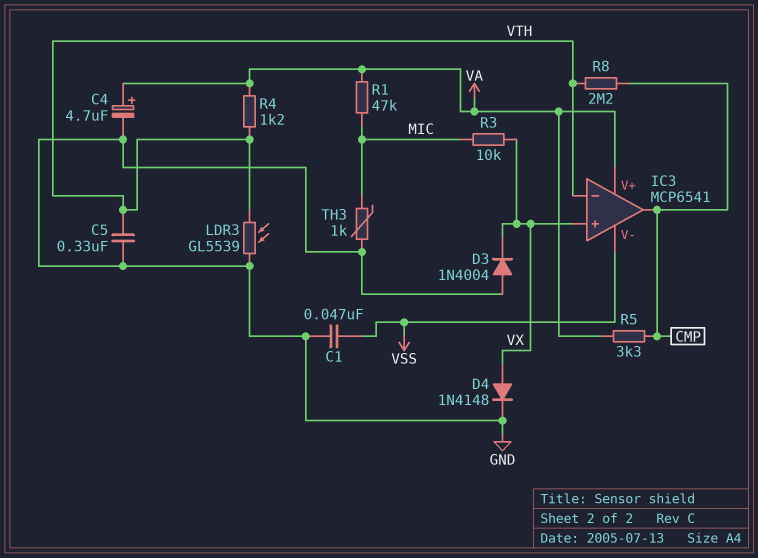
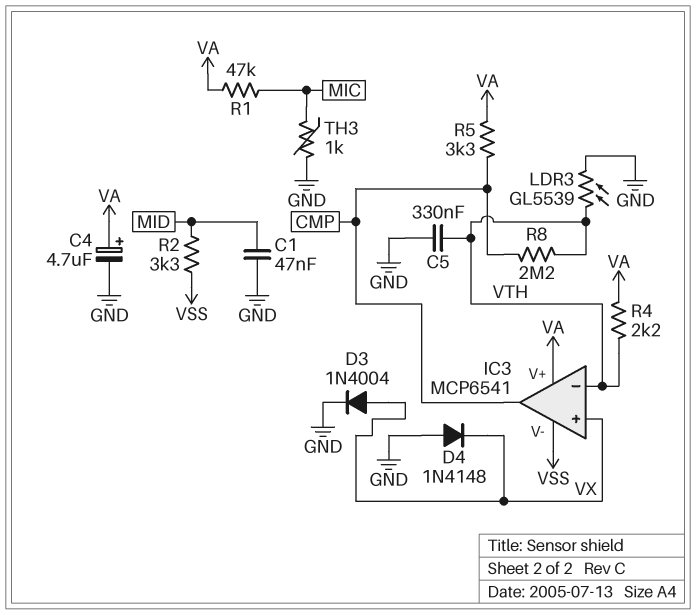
C1: 47nF (GND, VSS) -> 47nF (GND, MID)
D3: diode 1N4004 (A GND, K VX) -> diode 1N4004 (A VX, K GND)
D4: diode 1N4148 (A VX, K GND) -> diode 1N4148 (A GND, K VX)
R2: none -> 3.3k (MID, VSS)
R3: 10k (MIC, VX) -> none
R4: 1.2k (VA, VTH) -> 2.2k (VA, VTH)

